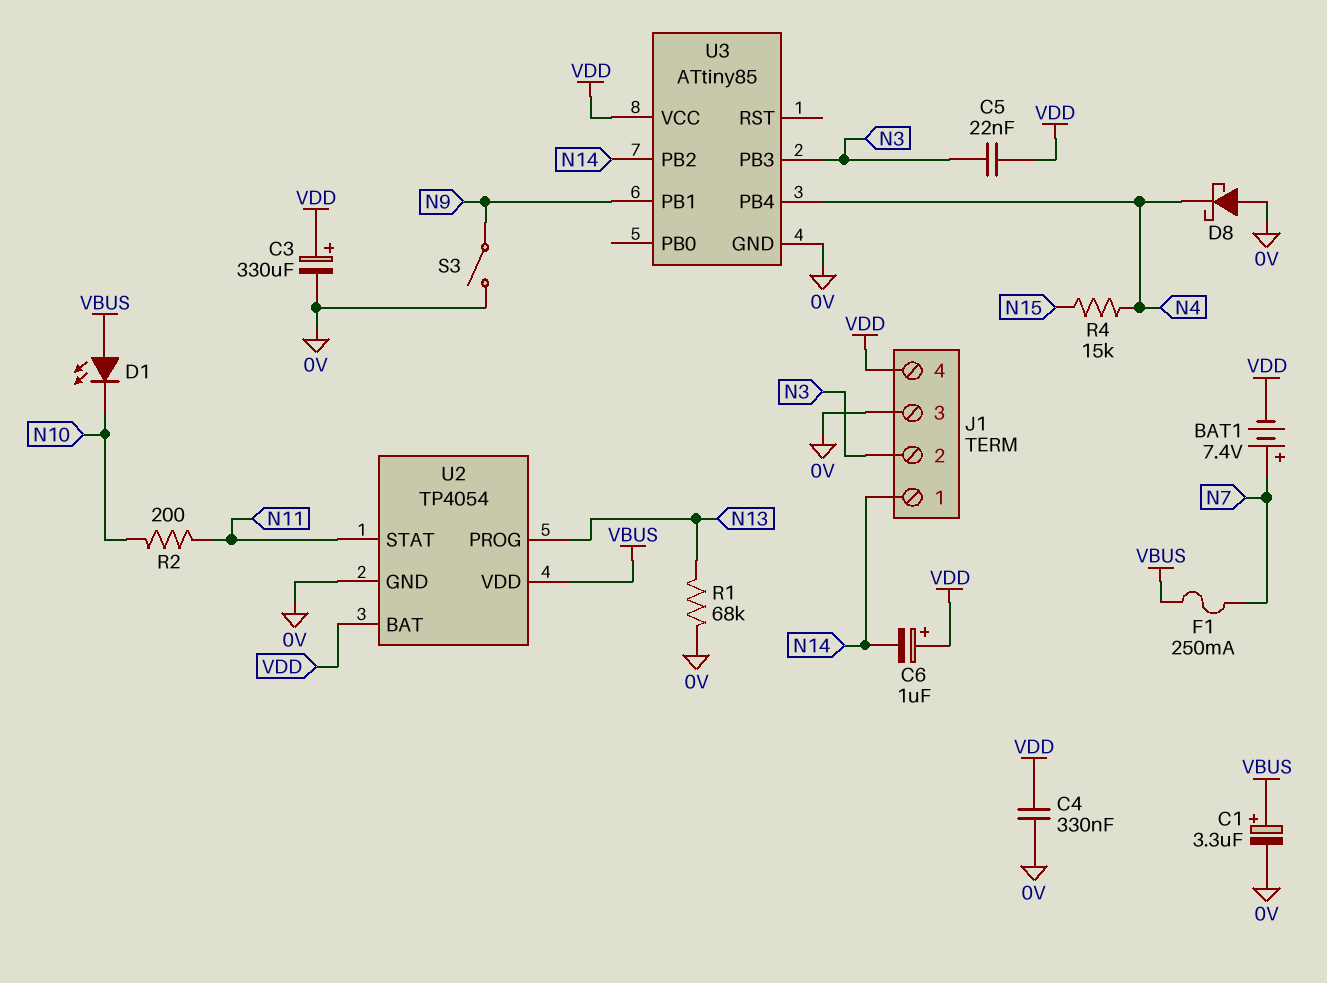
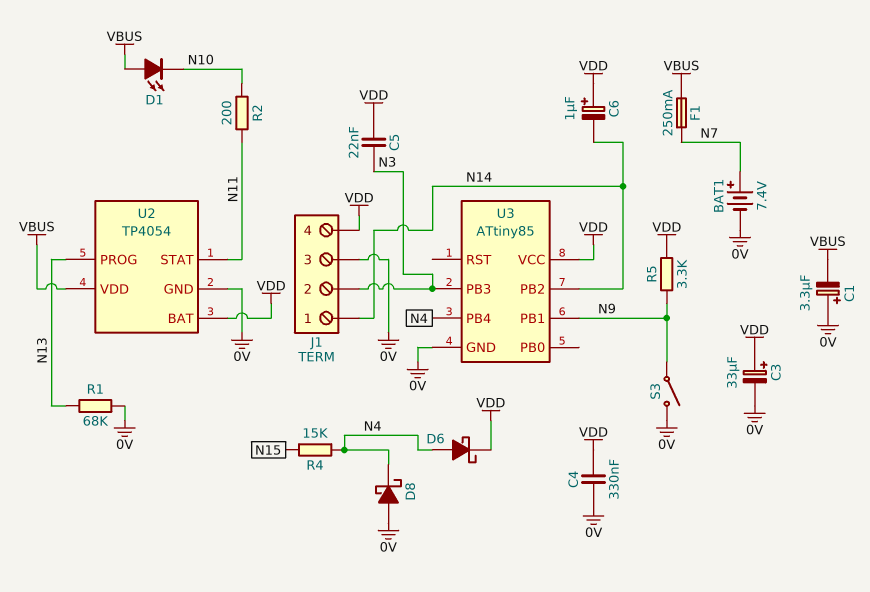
BAT1: 7.4V (plus N7, minus VDD) -> 7.4V (plus N7, minus 0V)
C1: 3.3uF (plus VBUS, minus 0V) -> 3.3uF (plus 0V, minus VBUS)
C3: 330uF (plus VDD, minus 0V) -> 33uF (plus VDD, minus 0V)
D6: none -> schottky (A N4, K VDD)
R5: none -> 3.3k (N9, VDD)

